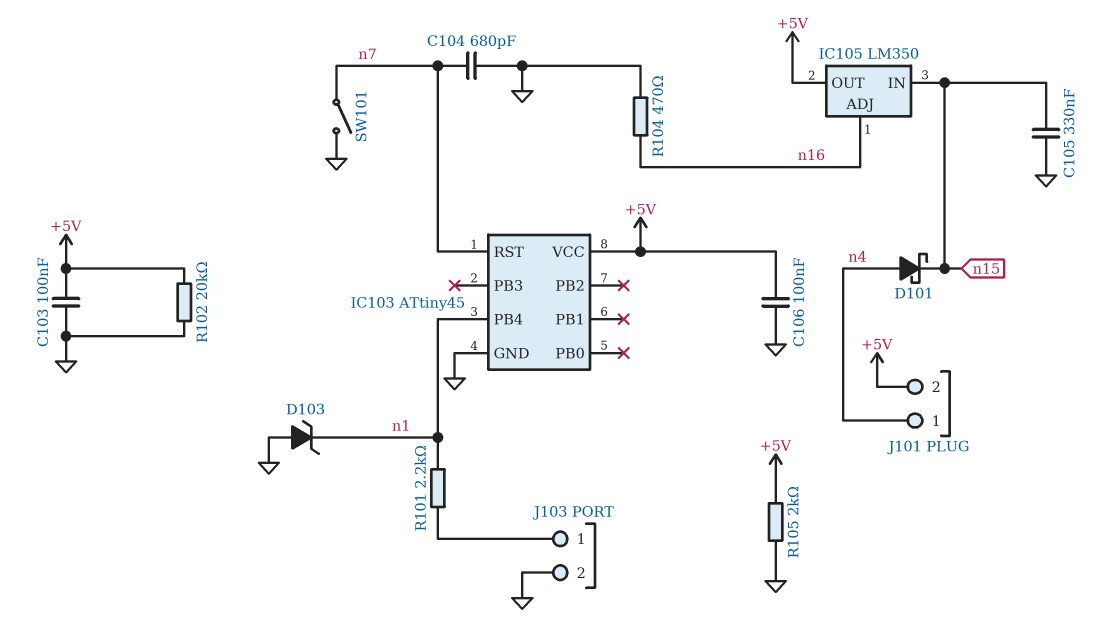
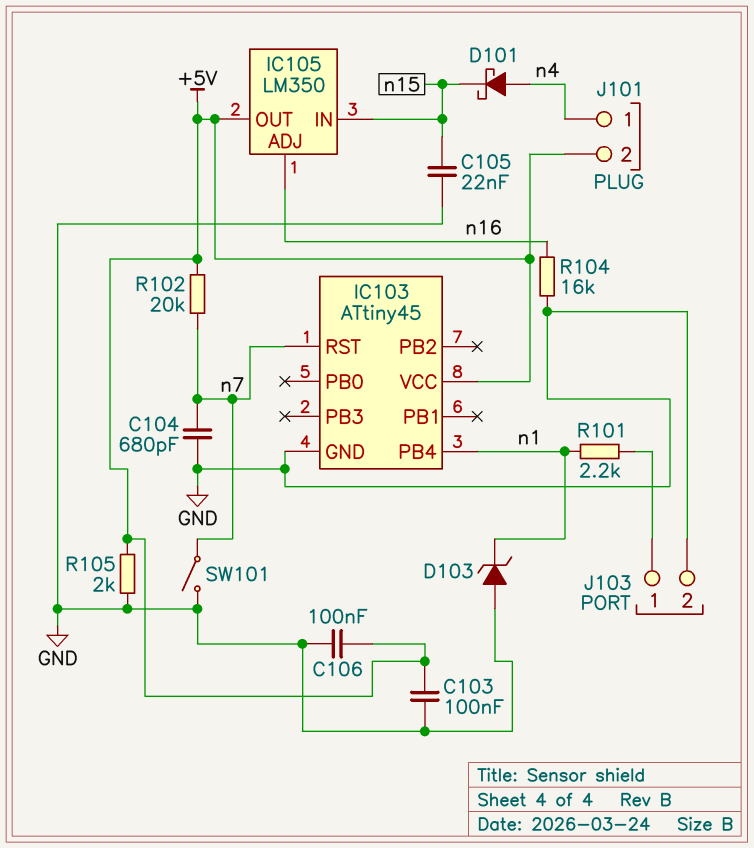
C105: 330nF (GND, n15) -> 22nF (GND, n15)
R102: 20k (+5V, GND) -> 20k (+5V, n7)
R104: 470 (GND, n16) -> 16k (GND, n16)

